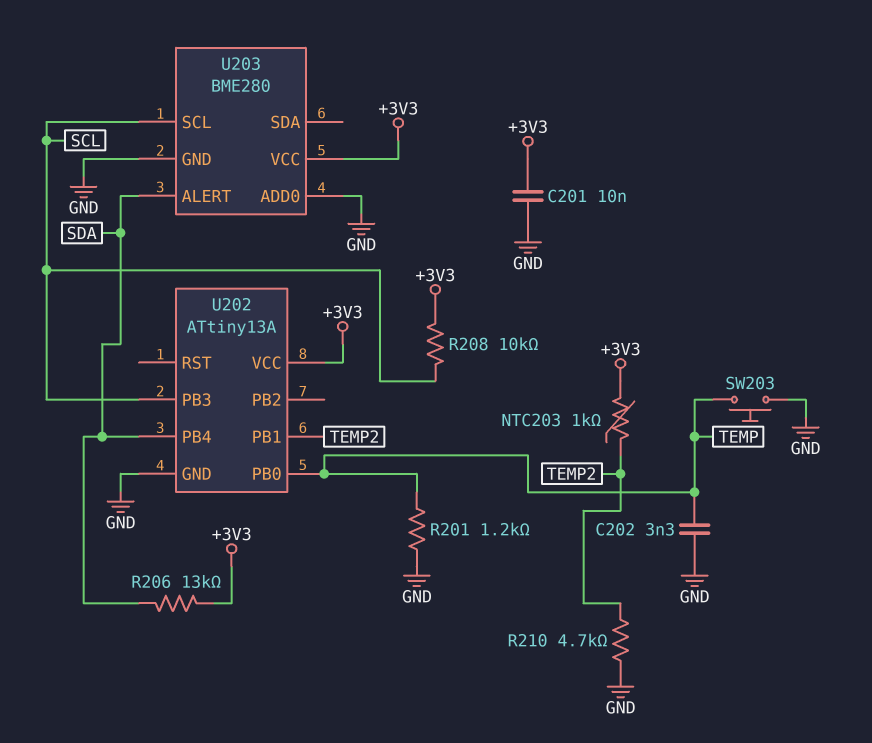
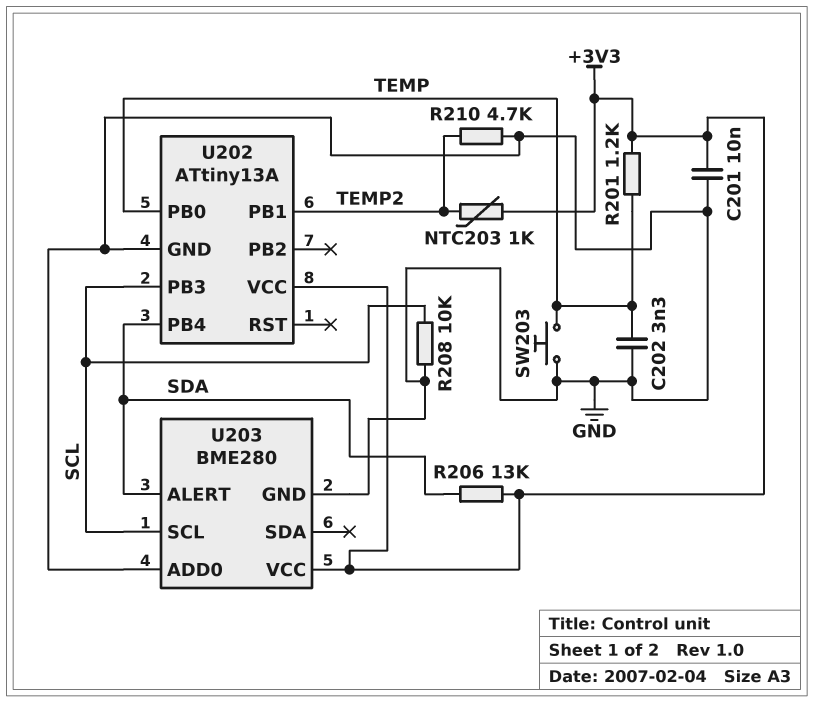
R201: 1.2k (GND, TEMP) -> 1.2k (+3V3, TEMP)
R208: 10k (+3V3, SCL) -> 10k (GND, SCL)

